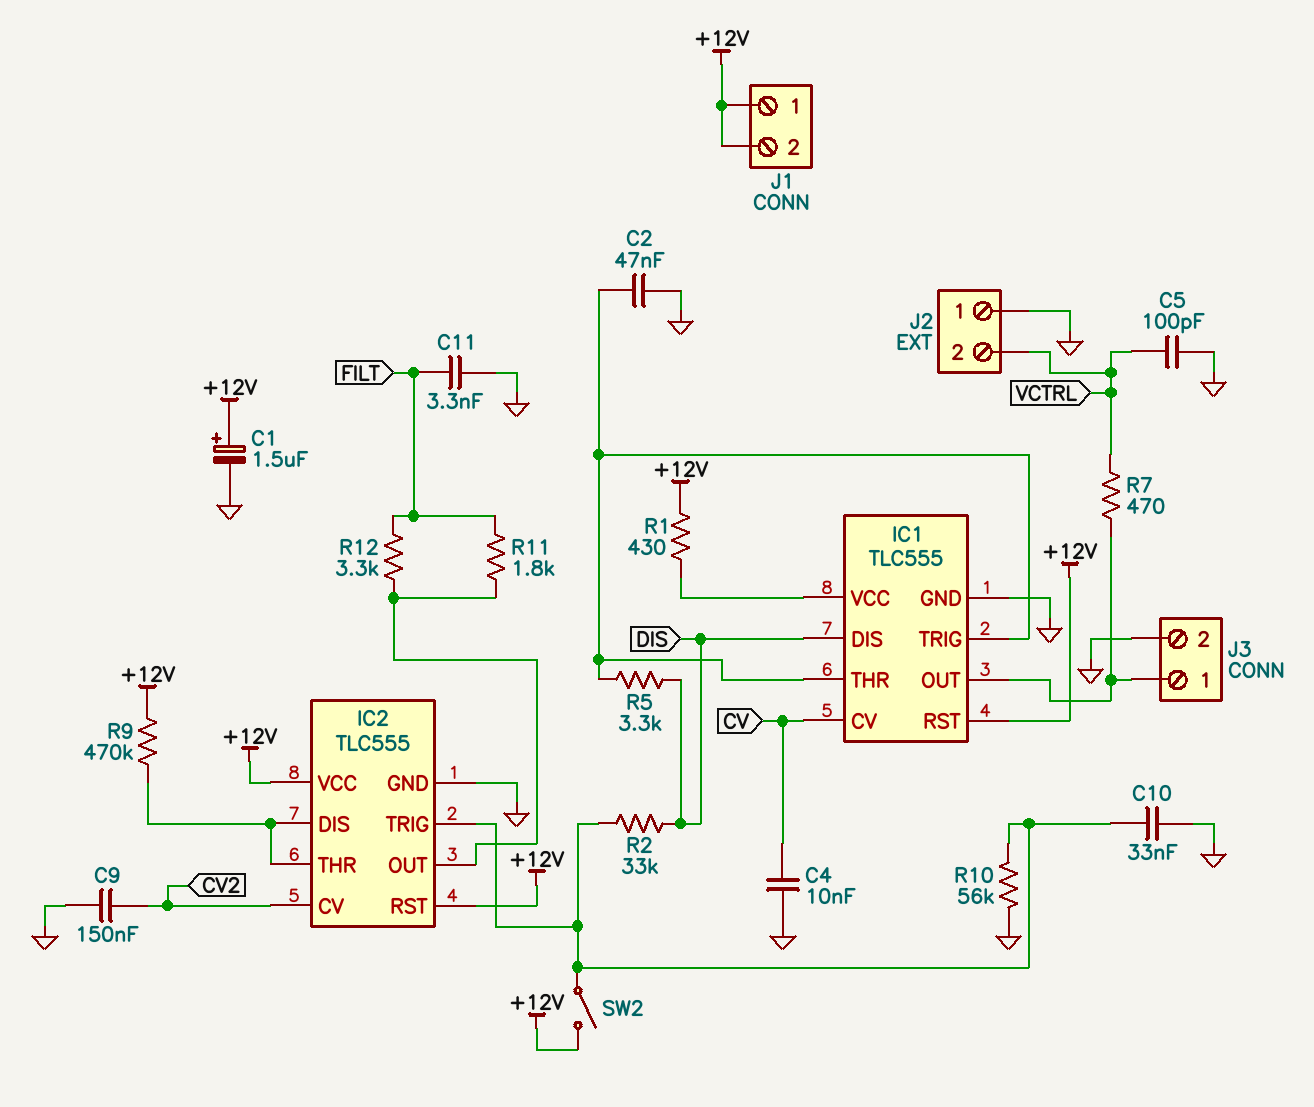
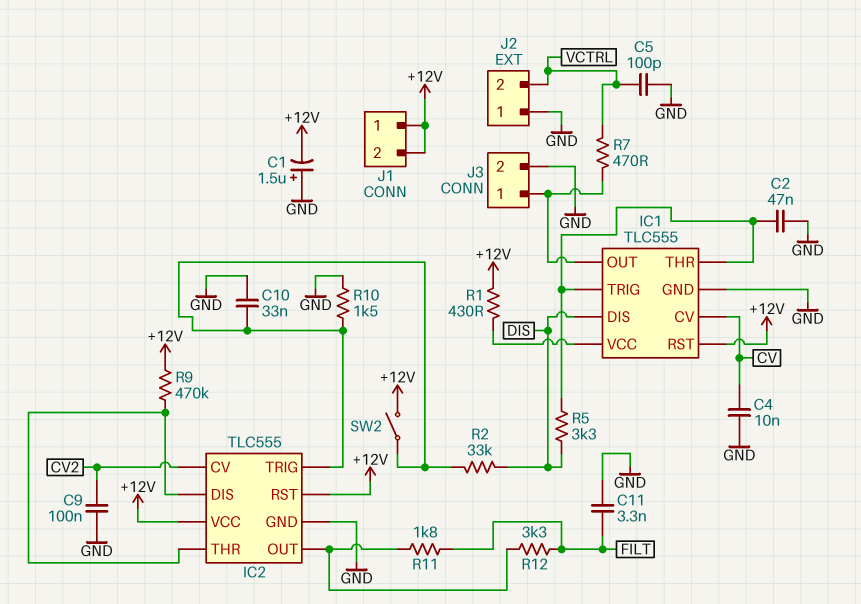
C1: 1.5uF (plus +12V, minus GND) -> 1.5uF (plus GND, minus +12V)
C9: 150nF (CV2, GND) -> 100nF (CV2, GND)
R10: 56k (GND, IC2/TRIG) -> 1.5k (GND, IC2/TRIG)

